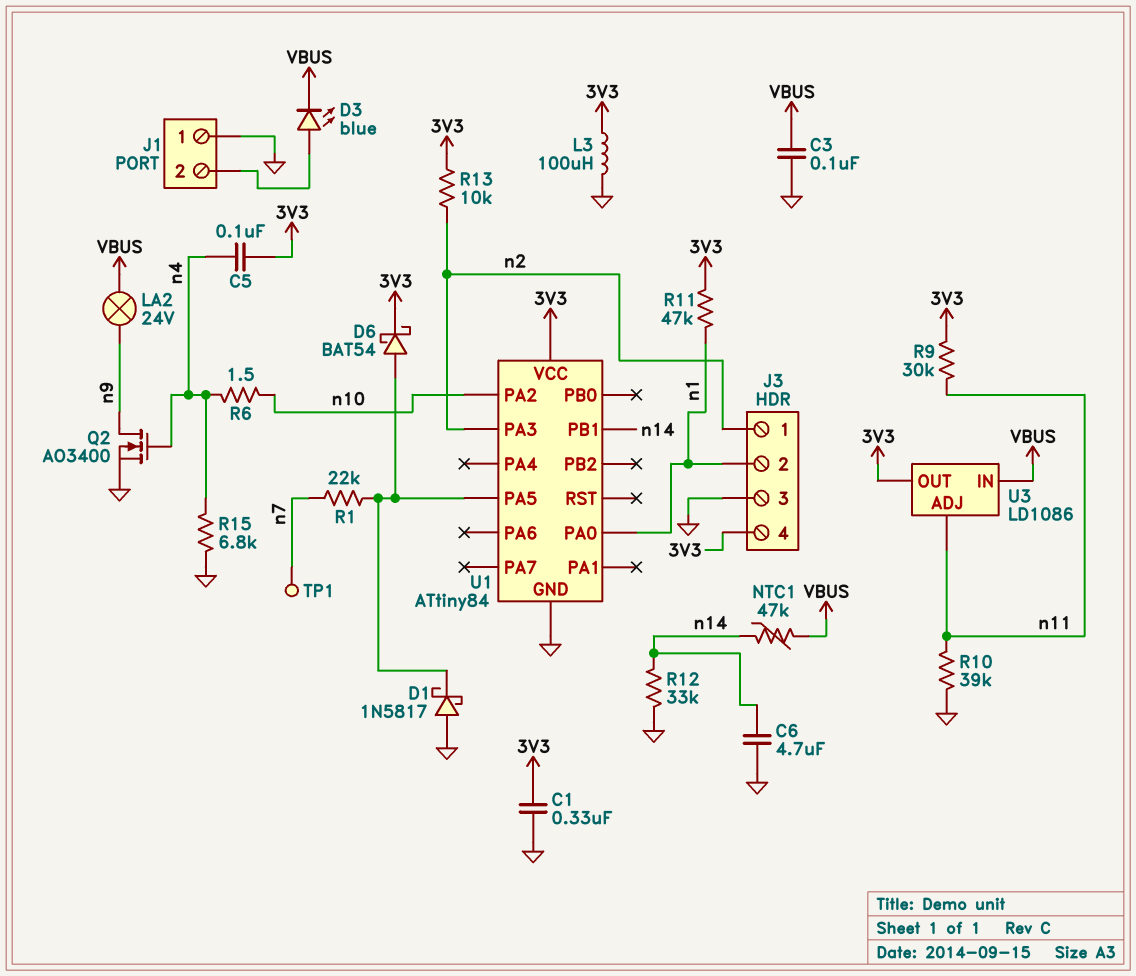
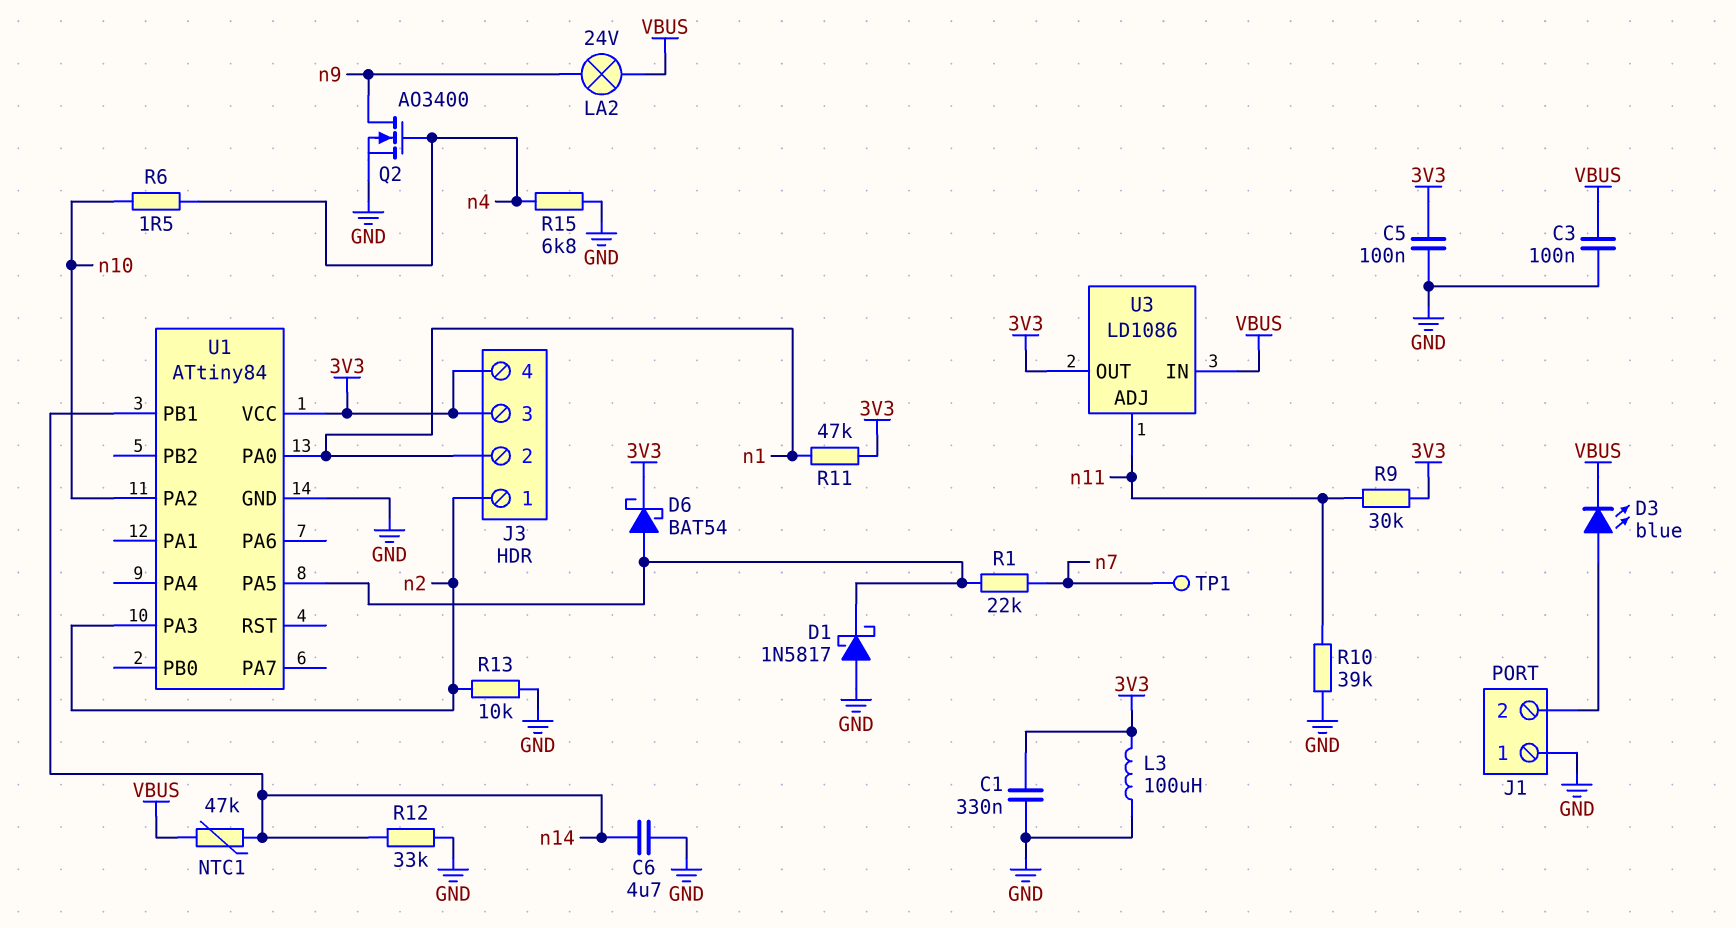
C5: 100nF (3V3, n4) -> 100nF (3V3, GND)
J3 pin 3: GND -> 3V3
R13: 10k (3V3, n2) -> 10k (GND, n2)

